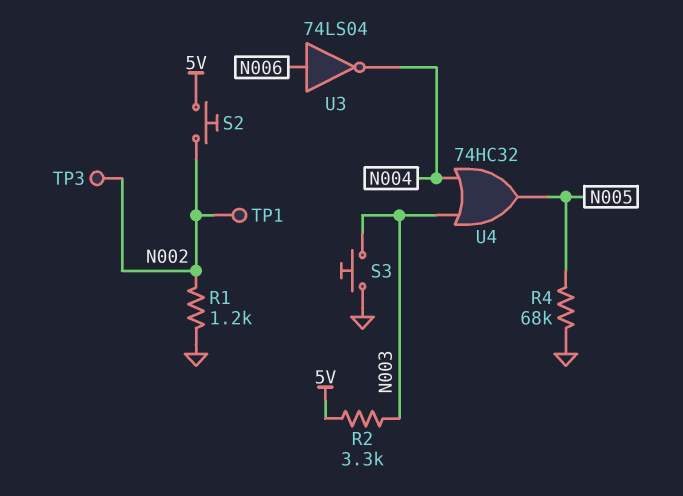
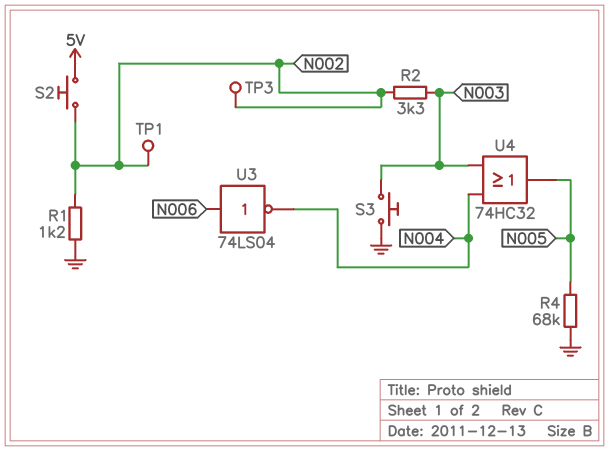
R2: 3.3k (5V, N003) -> 3.3k (N002, N003)

